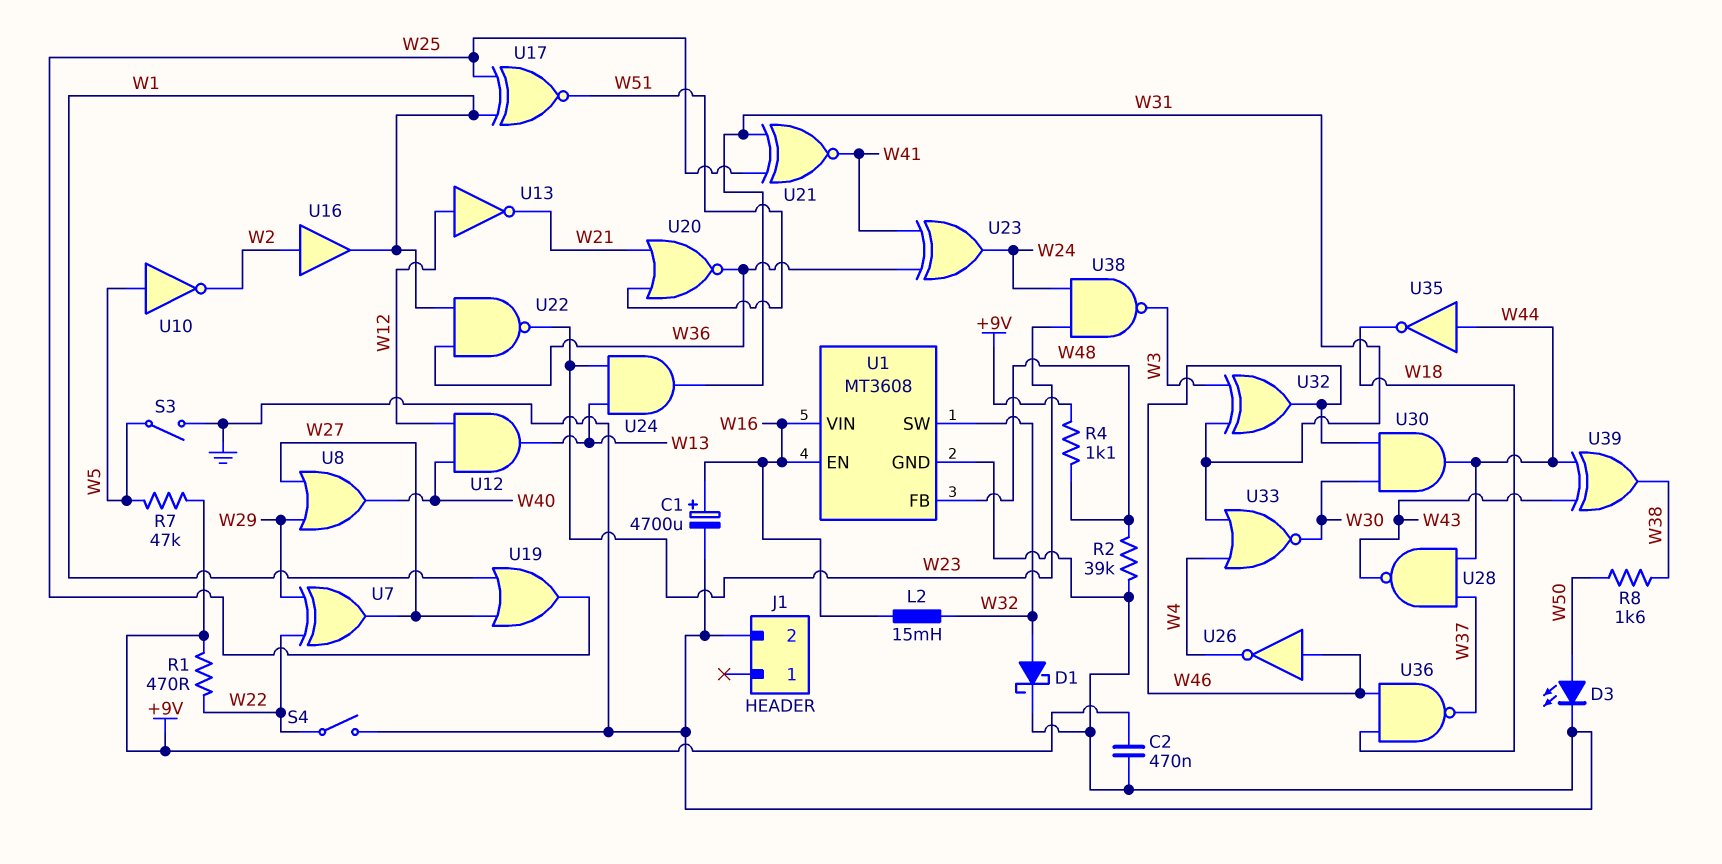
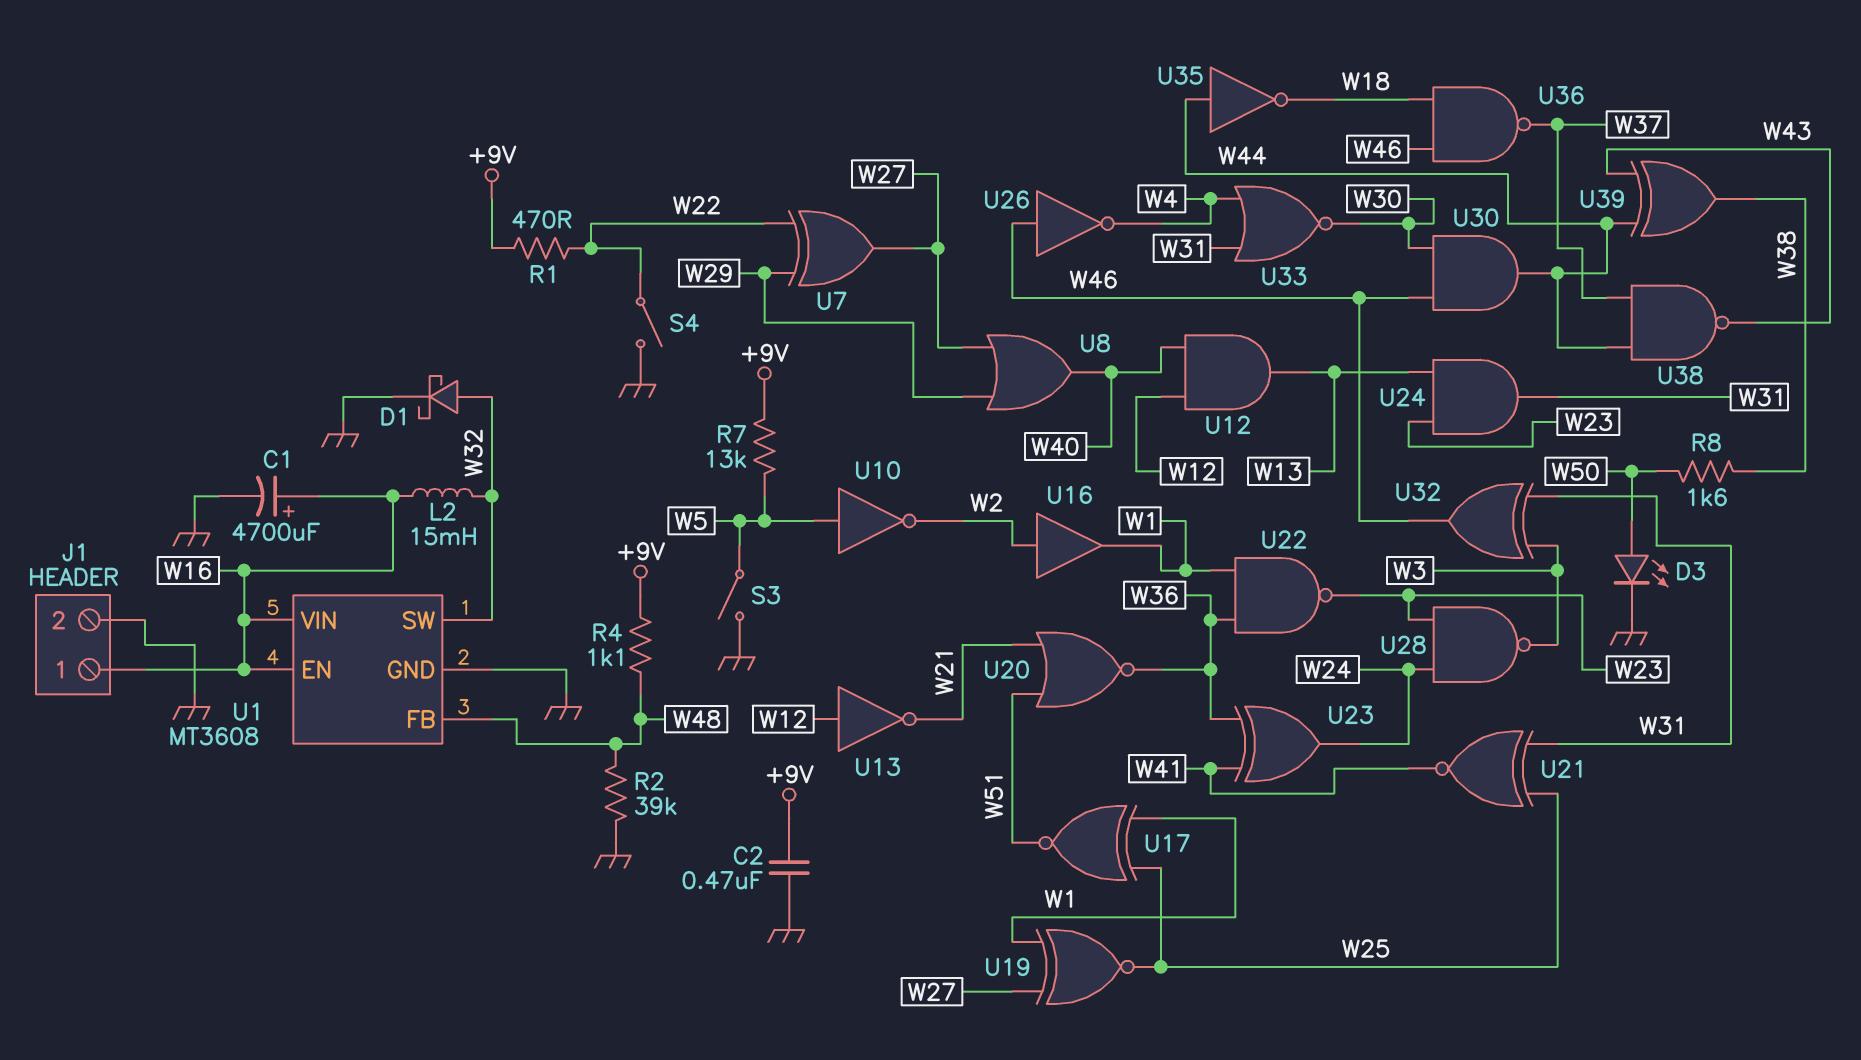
J1 pin 1: none -> W16
R7: 47k (+9V, W5) -> 13k (+9V, W5)
U19: OR (in W1, in W27, out W25) -> XNOR (in W1, in W27, out W25)
U28: NAND (in W37, in W44, out W43) -> NAND (in W23, in W24, out W3)
U38: NAND (in W23, in W24, out W3) -> NAND (in W37, in W44, out W43)

